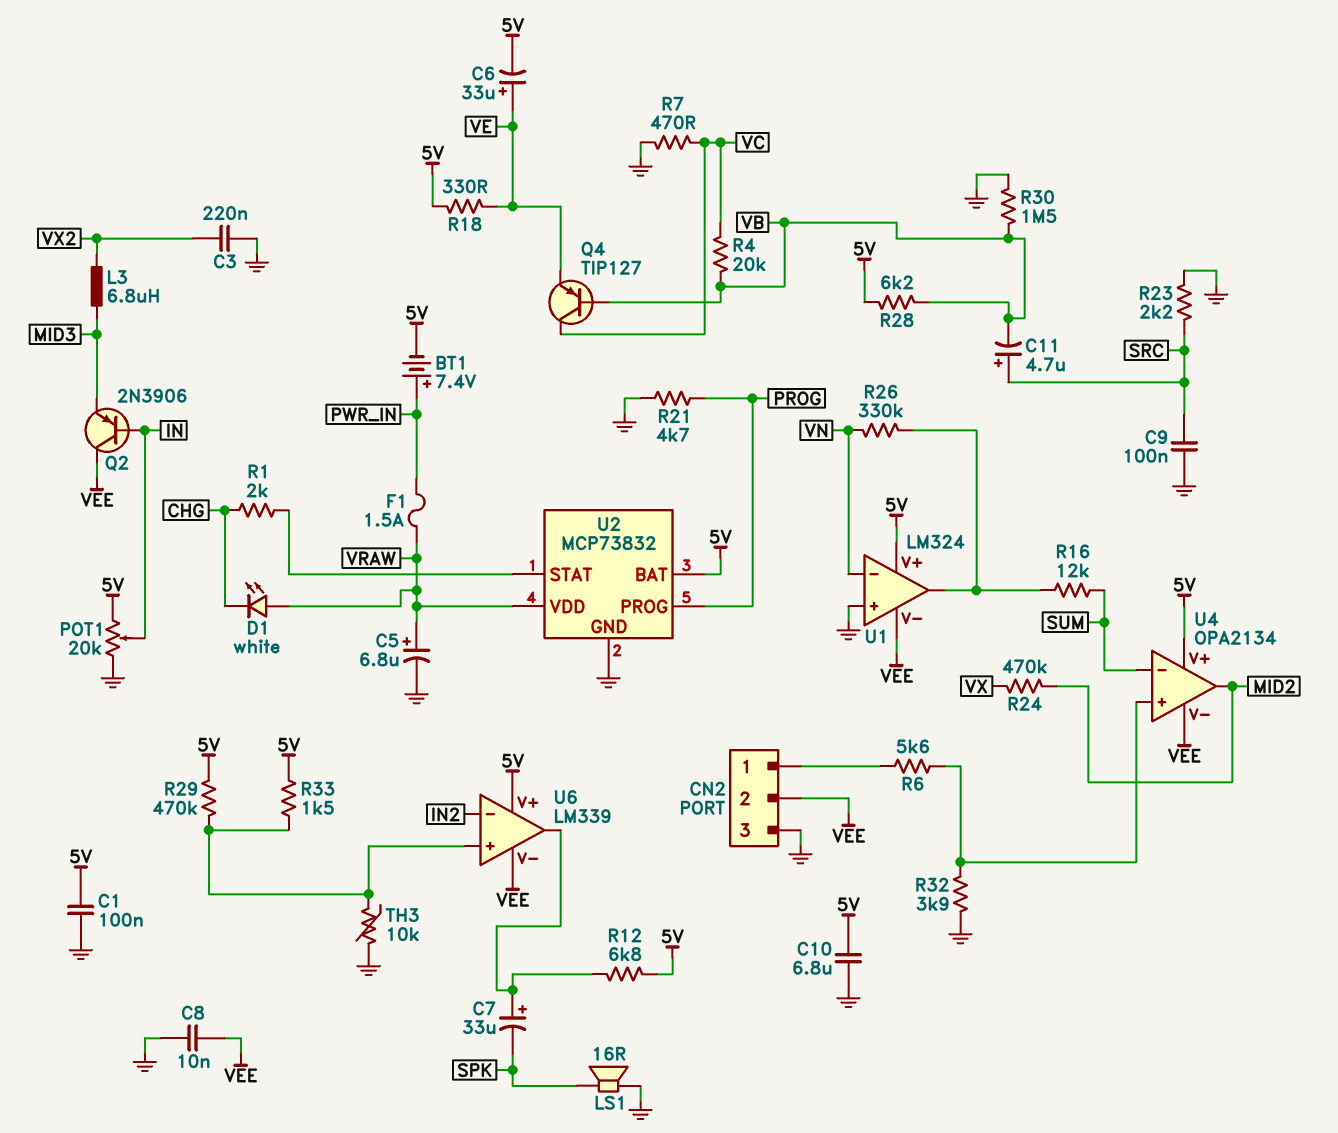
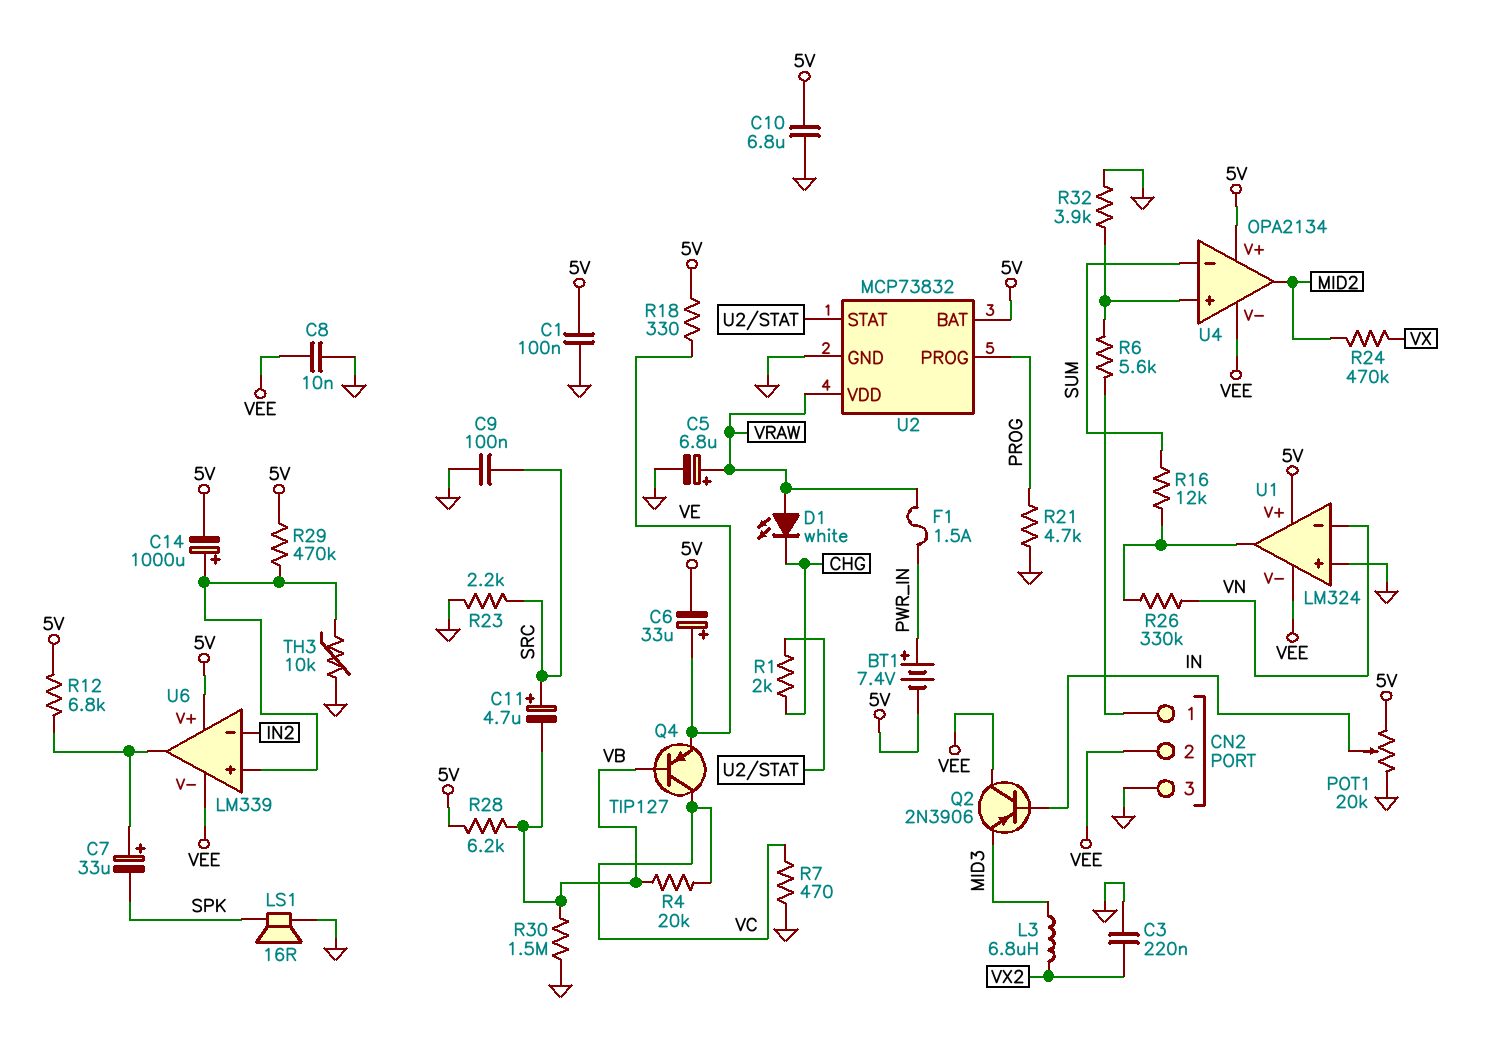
C14: none -> 1000uF (plus U6/in+, minus 5V)
R33: 1.5k (5V, U6/in+) -> none

